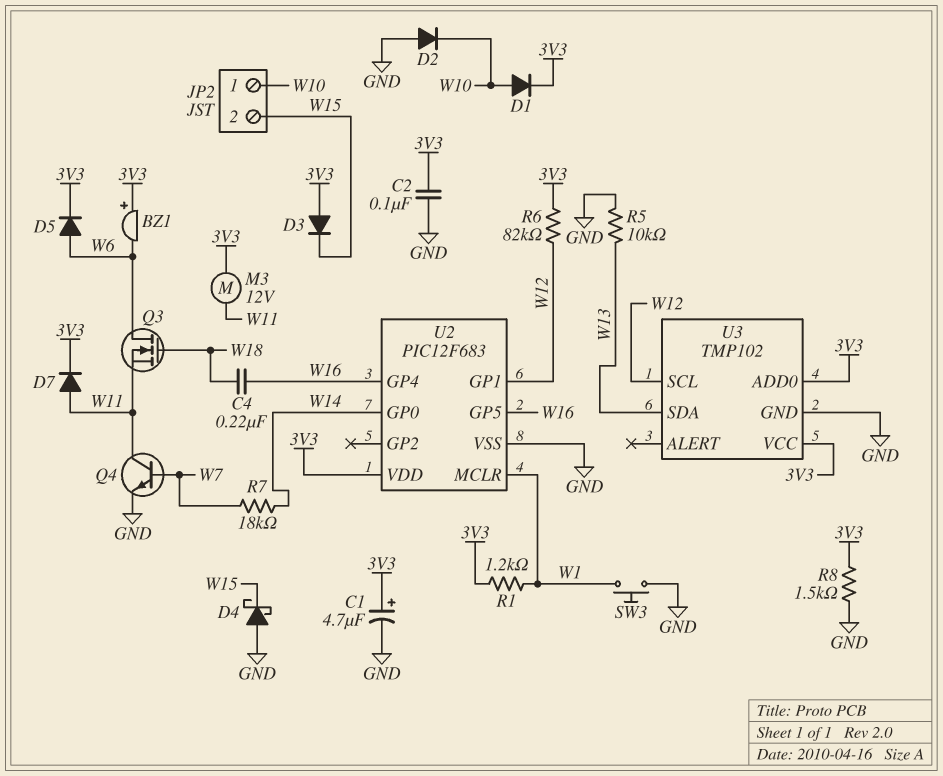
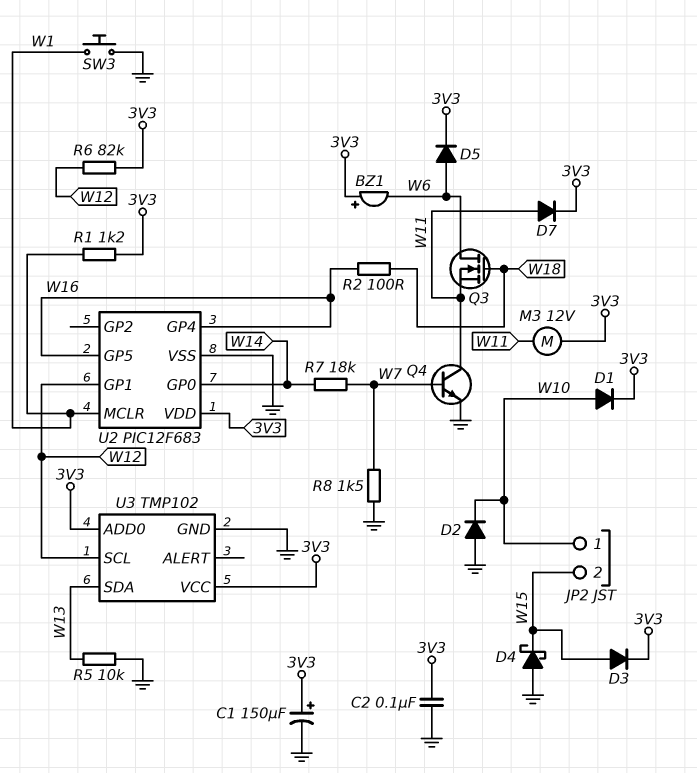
C1: 4.7uF (plus 3V3, minus GND) -> 150uF (plus 3V3, minus GND)
C4: 220nF (W16, W18) -> none
D3: diode (A 3V3, K W15) -> diode (A W15, K 3V3)
R2: none -> 100 (W16, W18)
R8: 1.5k (3V3, GND) -> 1.5k (GND, W7)

